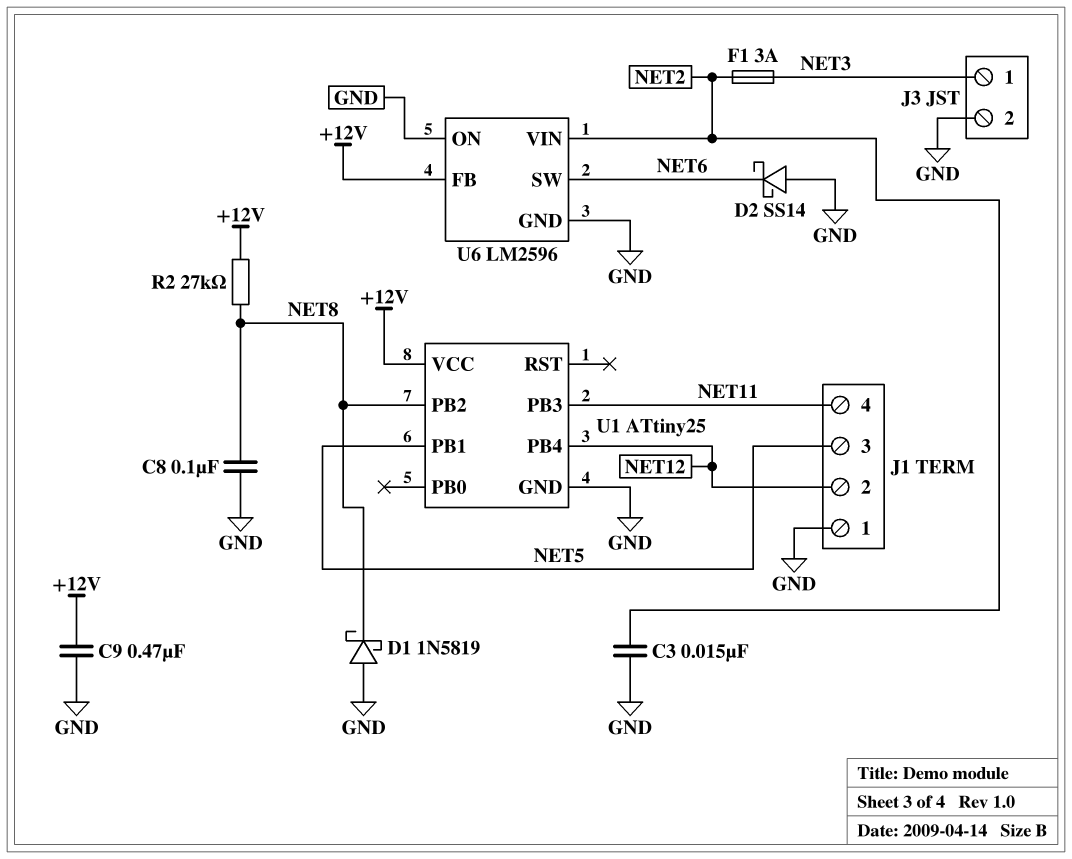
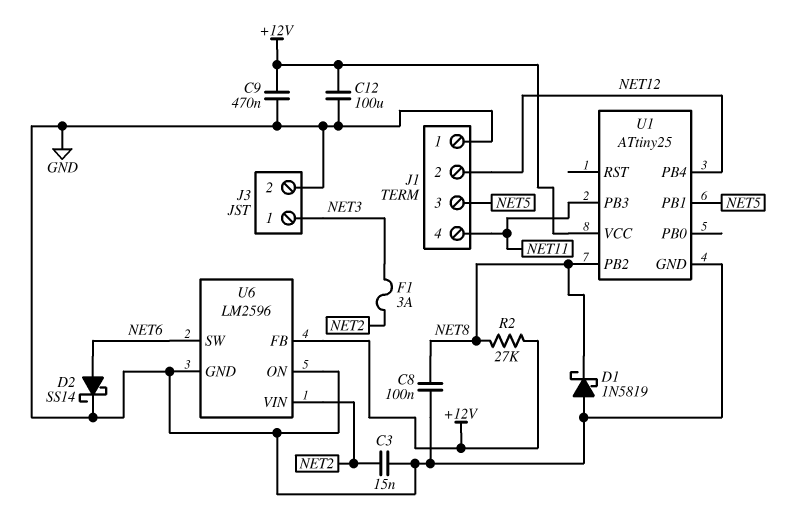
C12: none -> 100uF (+12V, GND)
D2: schottky SS14 (A GND, K NET6) -> schottky SS14 (A NET6, K GND)

